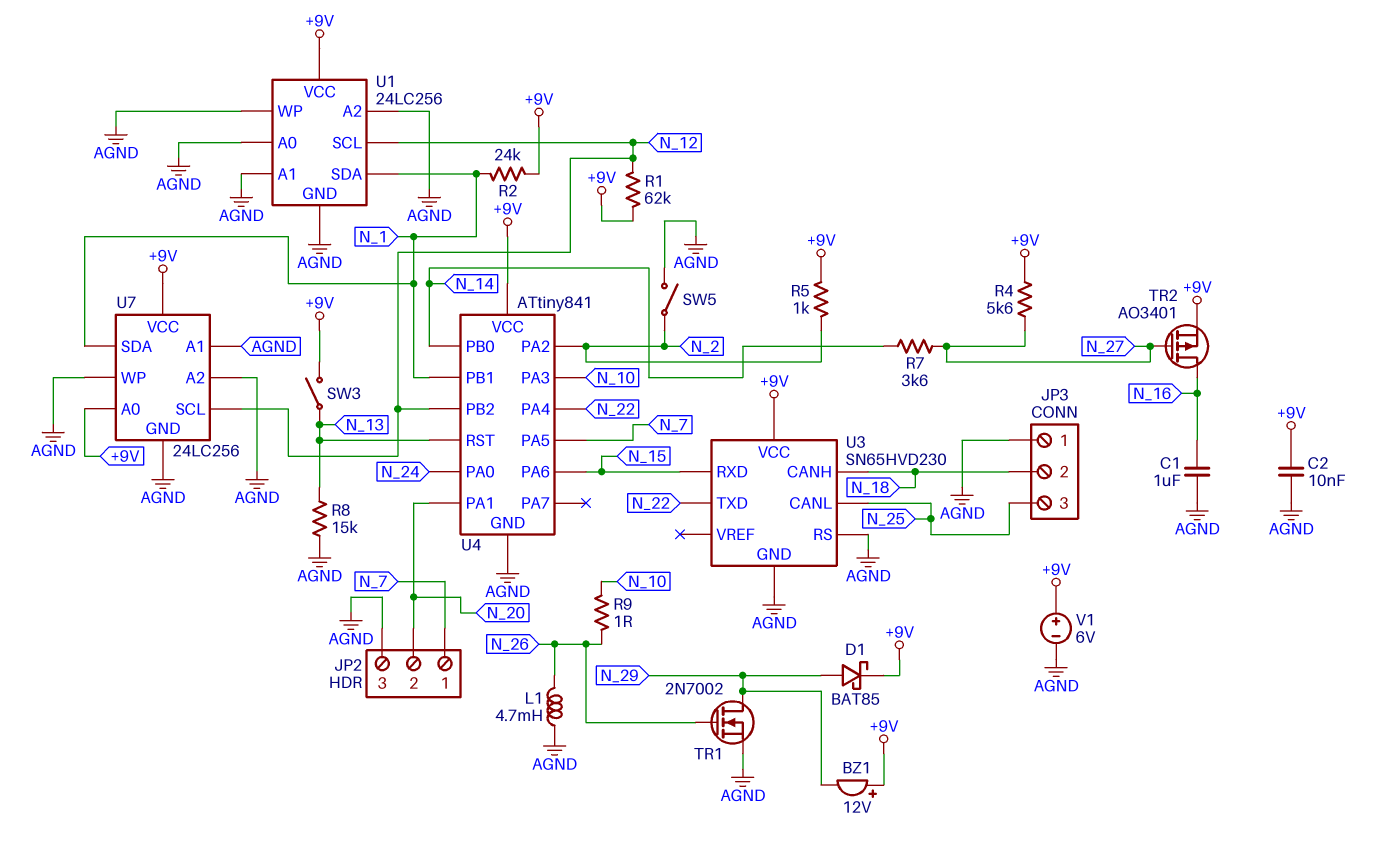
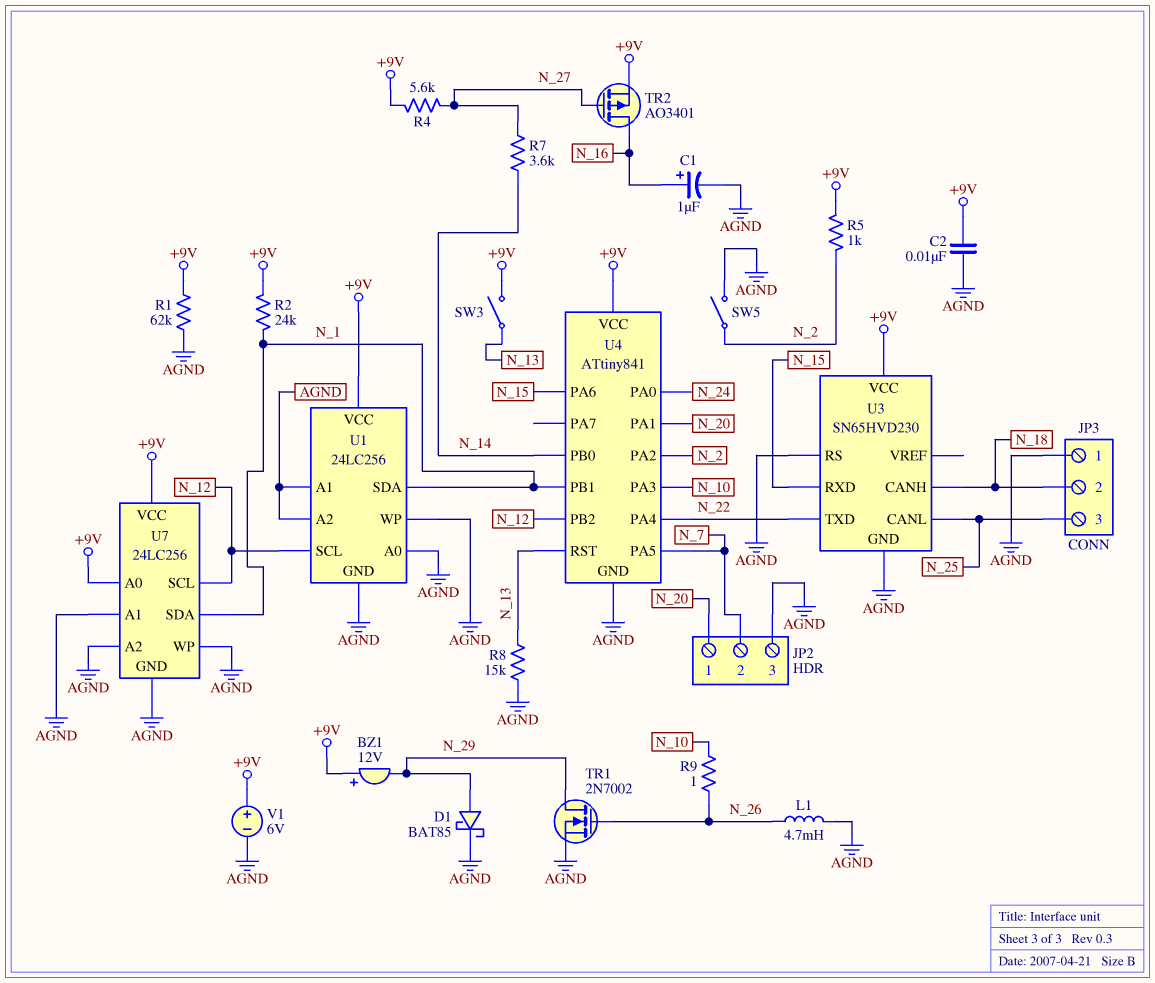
C1: 1uF (AGND, N_16) -> 1uF (plus N_16, minus AGND)
D1: schottky BAT85 (A N_29, K +9V) -> schottky BAT85 (A N_29, K AGND)
JP2 pin 1: N_7 -> N_20
JP2 pin 2: N_20 -> N_7
R1: 62k (+9V, N_12) -> 62k (+9V, AGND)

